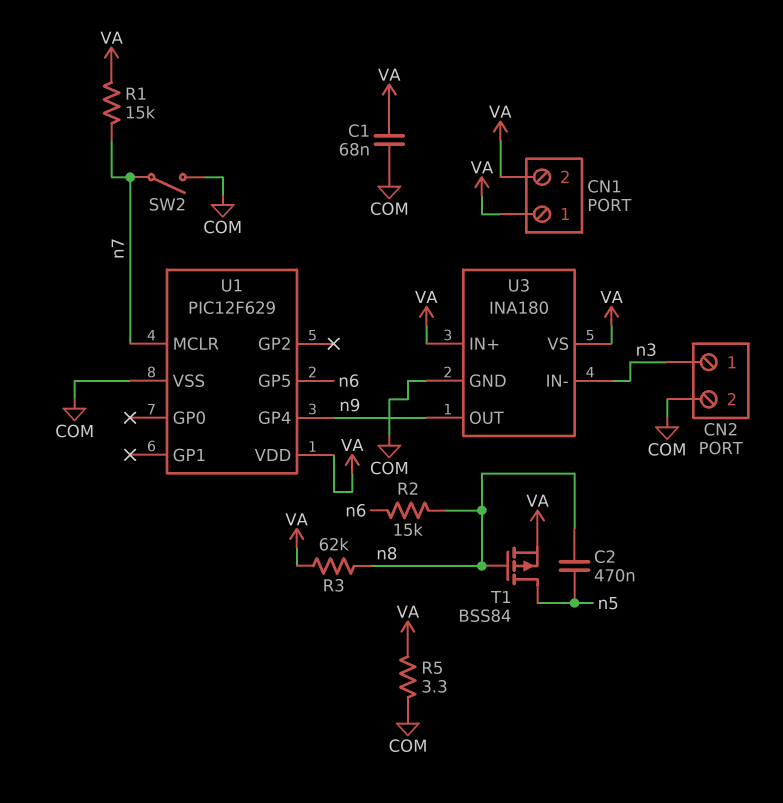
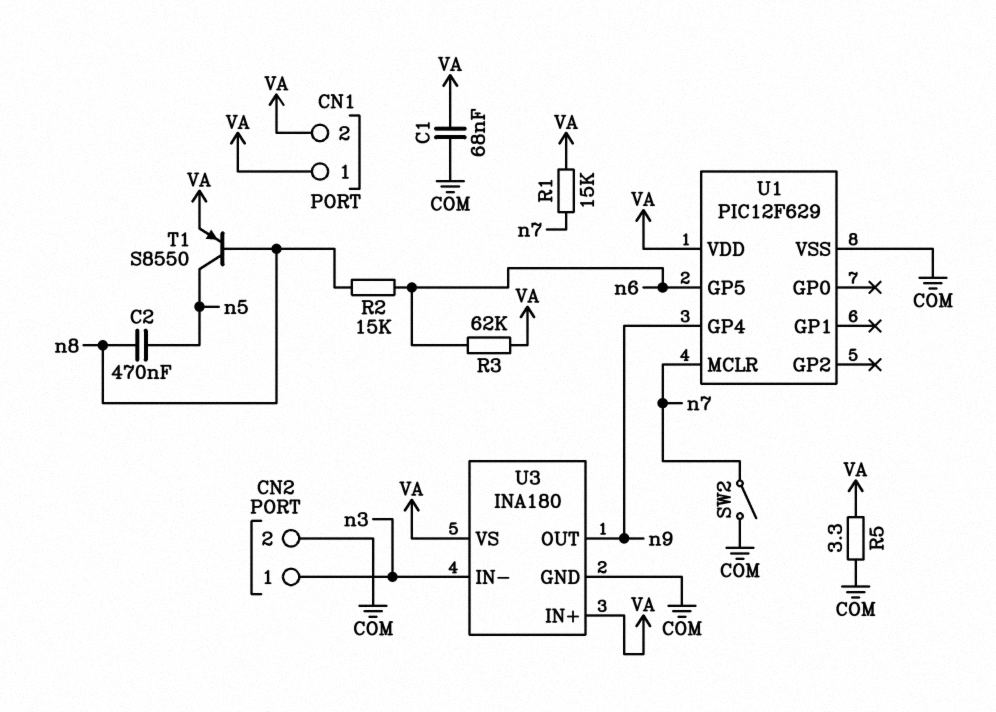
R3: 62k (VA, n8) -> 62k (VA, n6)
T1: PMOS BSS84 (G n8, D n5, S VA) -> PNP S8550 (B n8, C n5, E VA)

